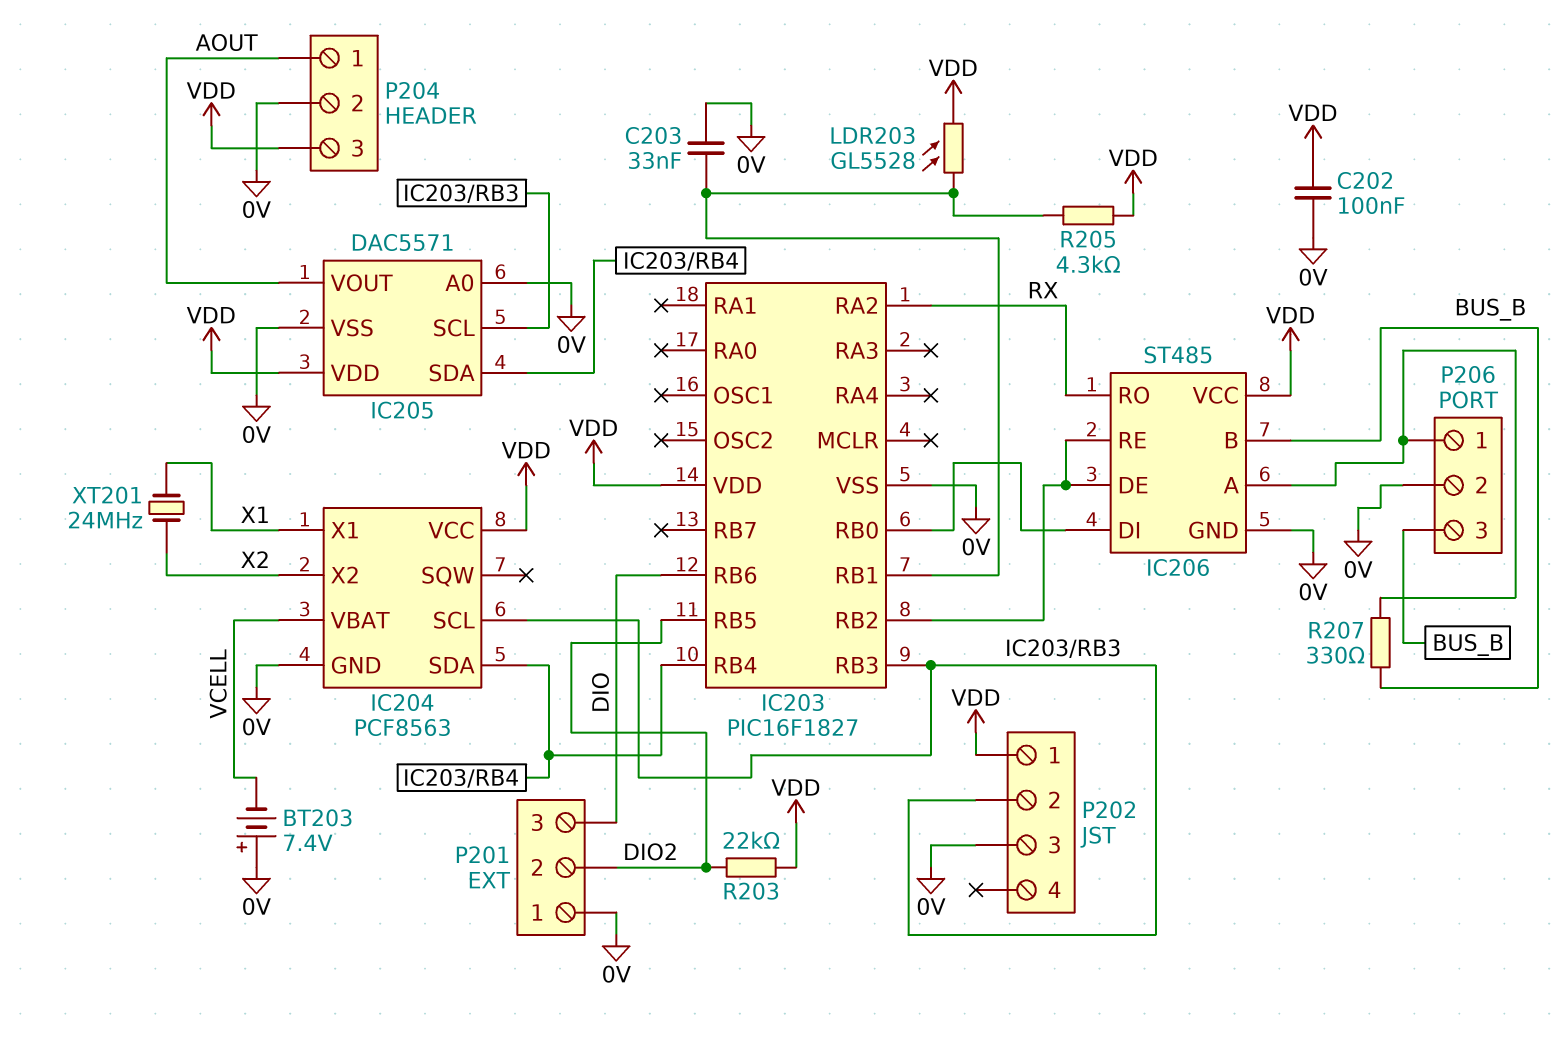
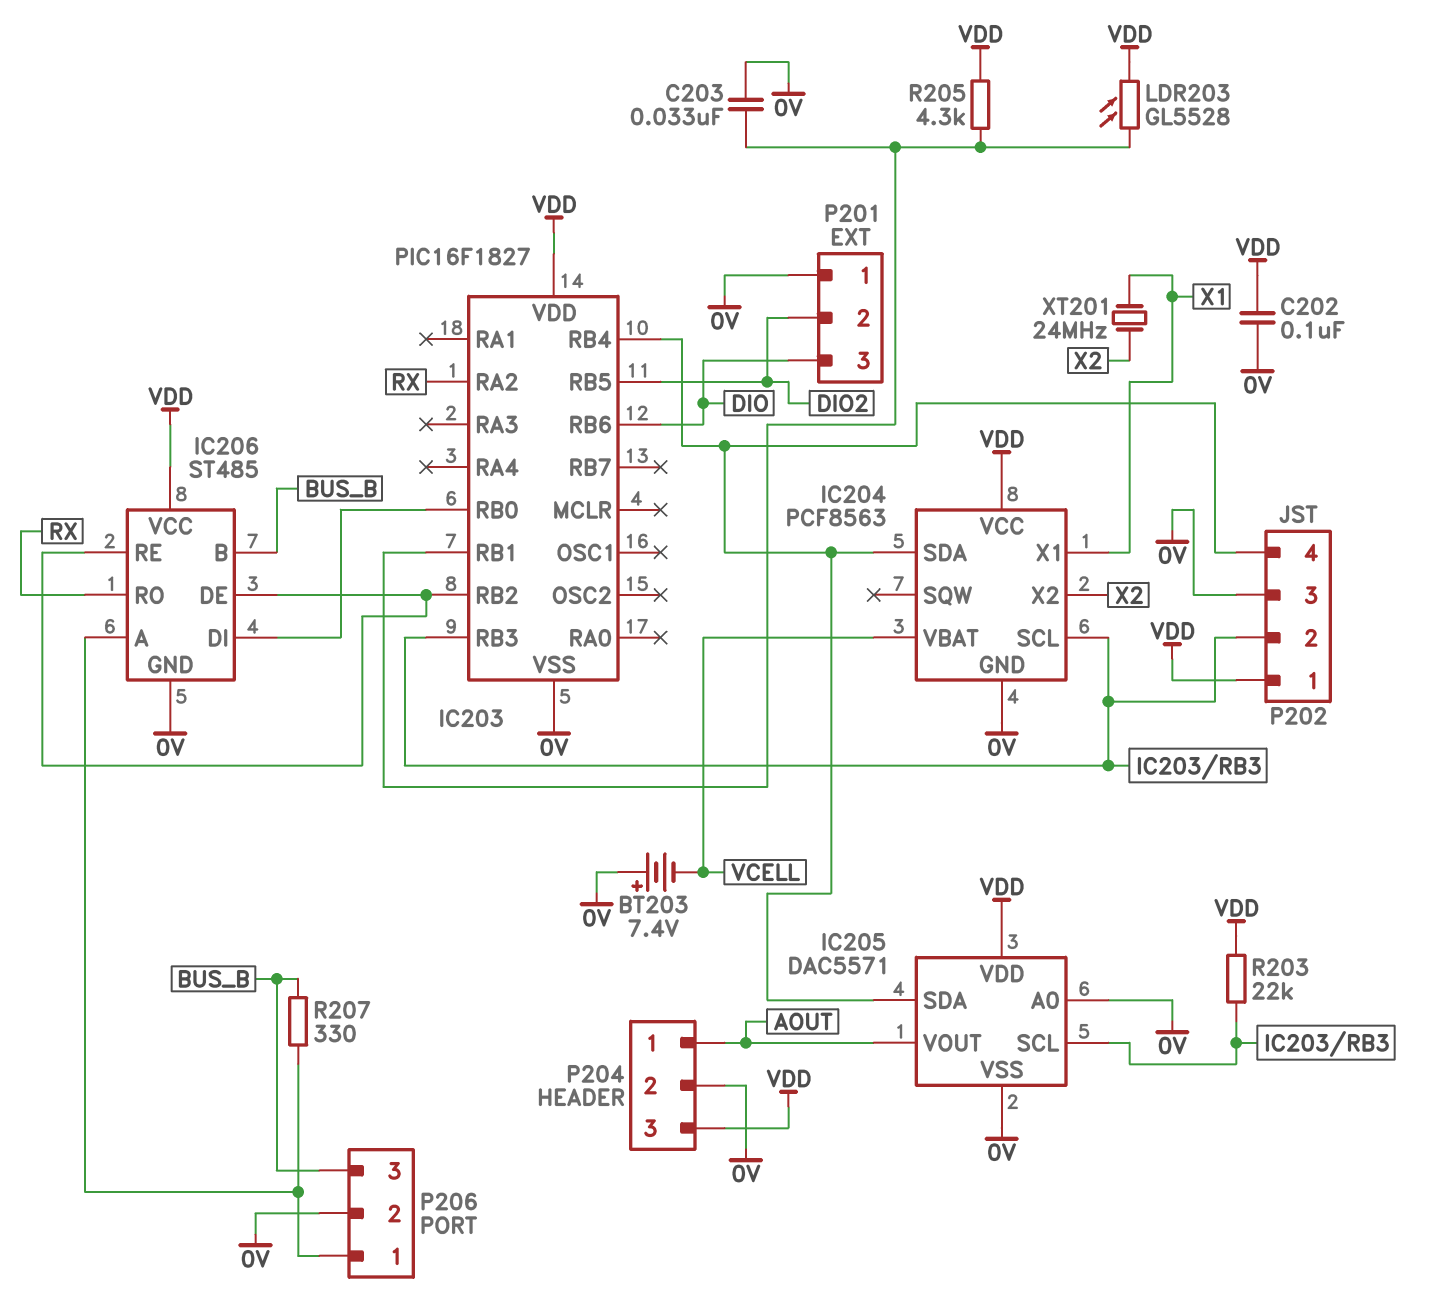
P202 pin 4: none -> IC203/RB4
R203: 22k (DIO2, VDD) -> 22k (IC203/RB3, VDD)

